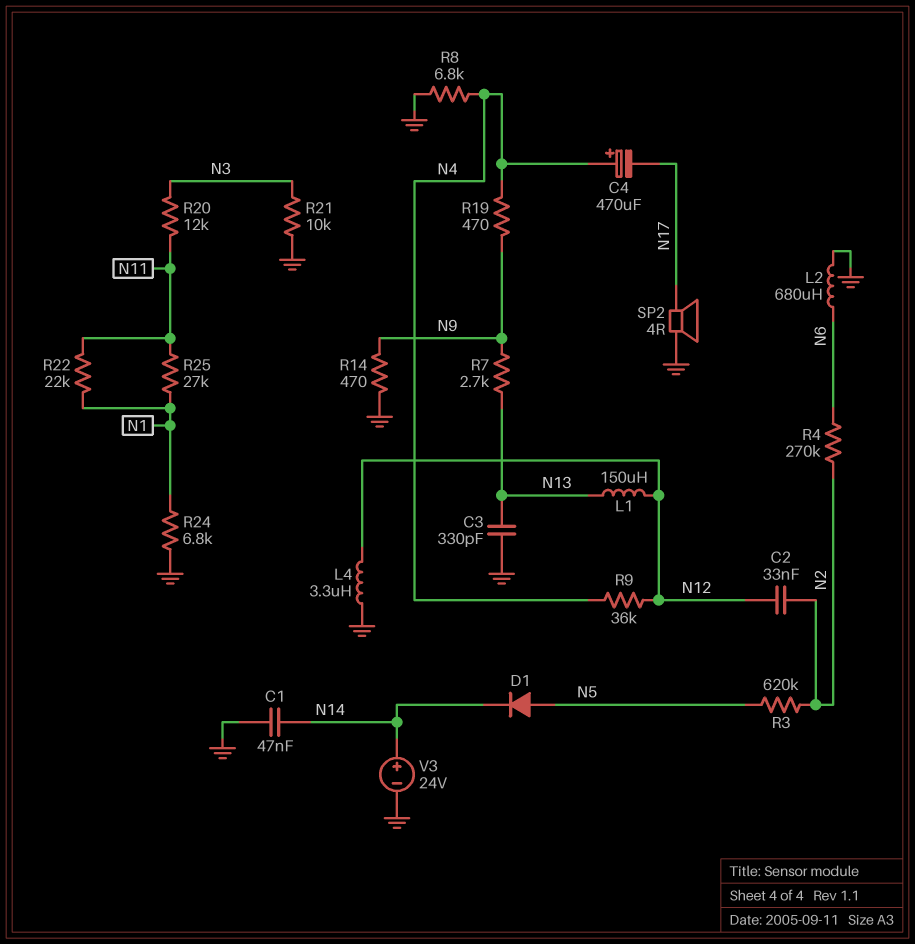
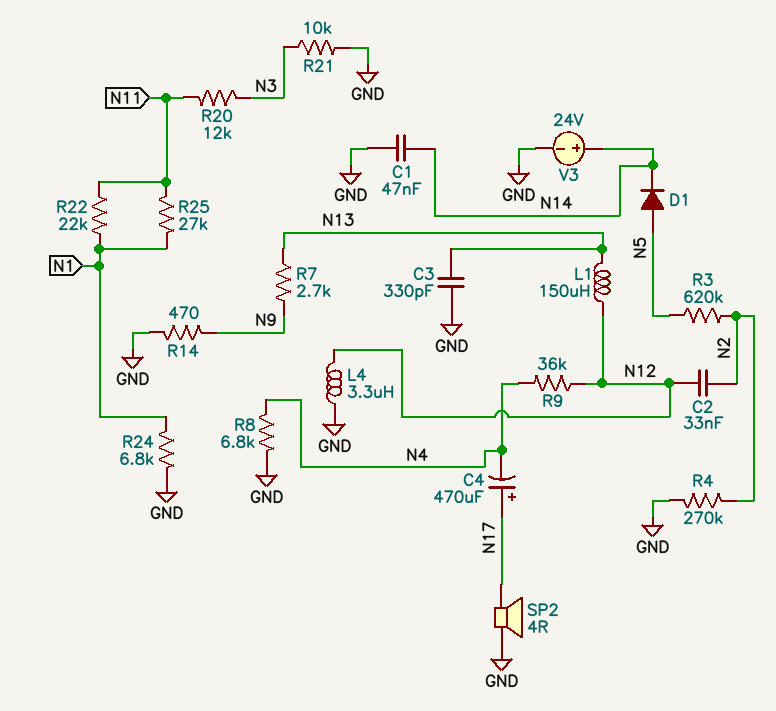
C4: 470uF (plus N4, minus N17) -> 470uF (plus N17, minus N4)
L2: 680uH (GND, N6) -> none
R4: 270k (N2, N6) -> 270k (GND, N2)
R19: 470 (N4, N9) -> none

